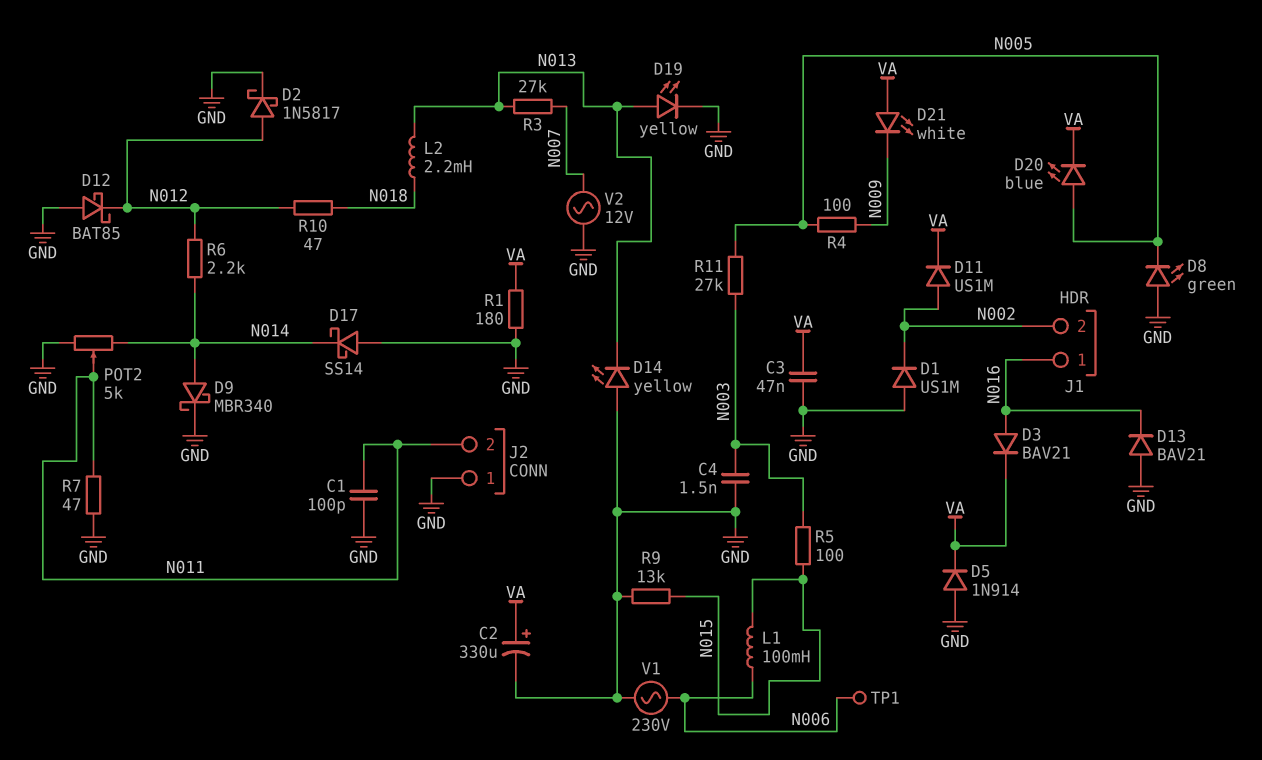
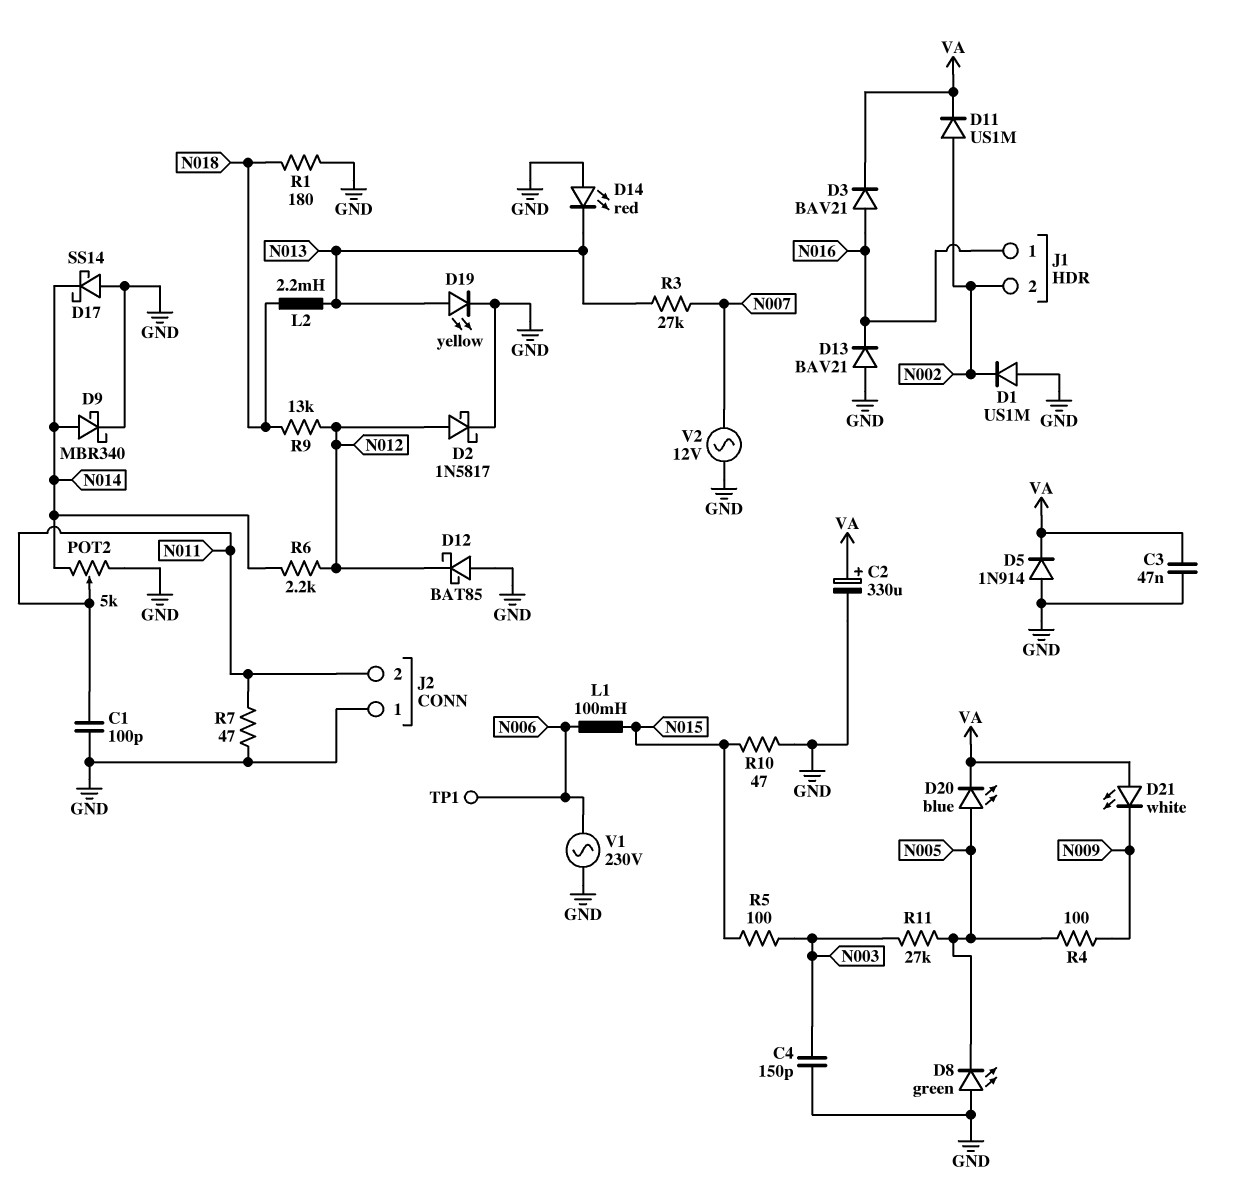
C4: 1.5nF (GND, N003) -> 150pF (GND, N003)
D14: LED yellow (A GND, K N013) -> LED red (A GND, K N013)
R1: 180 (GND, VA) -> 180 (GND, N018)
R9: 13k (GND, N015) -> 13k (N012, N018)
R10: 47 (N012, N018) -> 47 (GND, N015)

